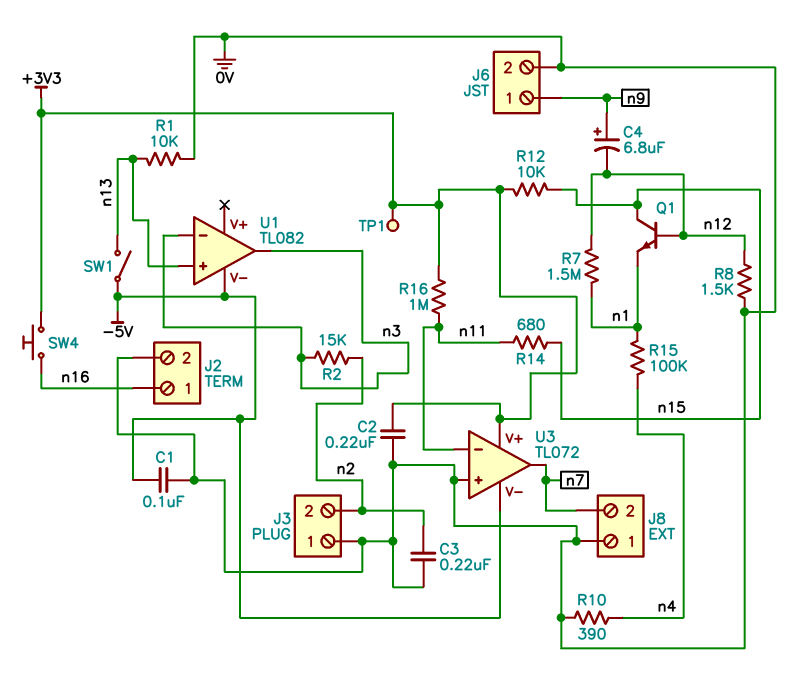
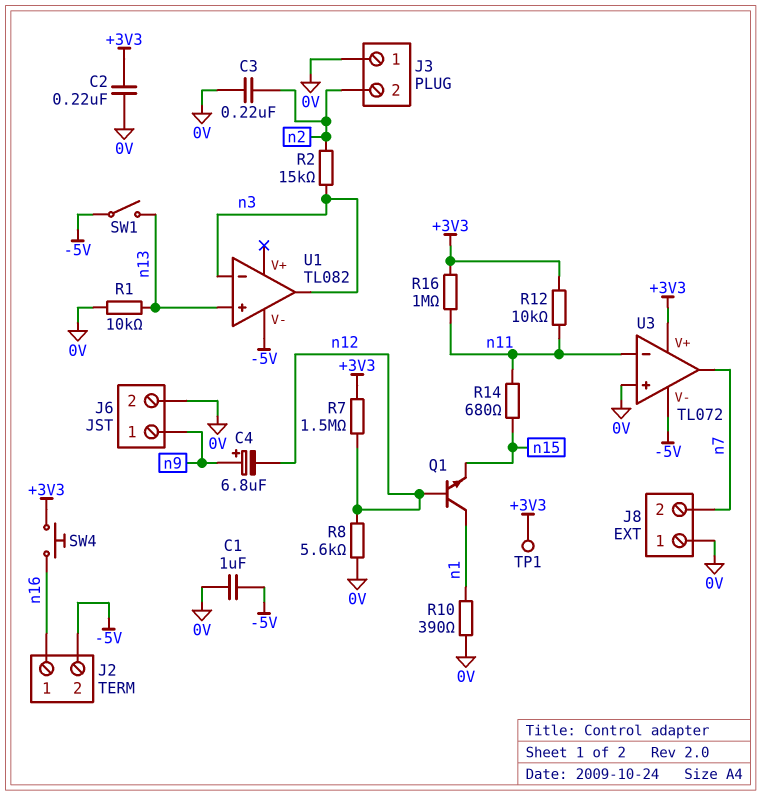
C1: 100nF (-5V, 0V) -> 1uF (-5V, 0V)
J2 pin 2: 0V -> -5V
Q1: NPN (B n12, C n15, E n1) -> NPN (B n12, C n1, E n15)
R7: 1.5M (n1, n12) -> 1.5M (+3V3, n12)
R8: 1.5k (0V, n12) -> 5.6k (0V, n12)
R10: 390 (0V, n4) -> 390 (0V, n1)
R12: 10k (+3V3, n15) -> 10k (+3V3, n11)
R15: 100k (n1, n4) -> none

